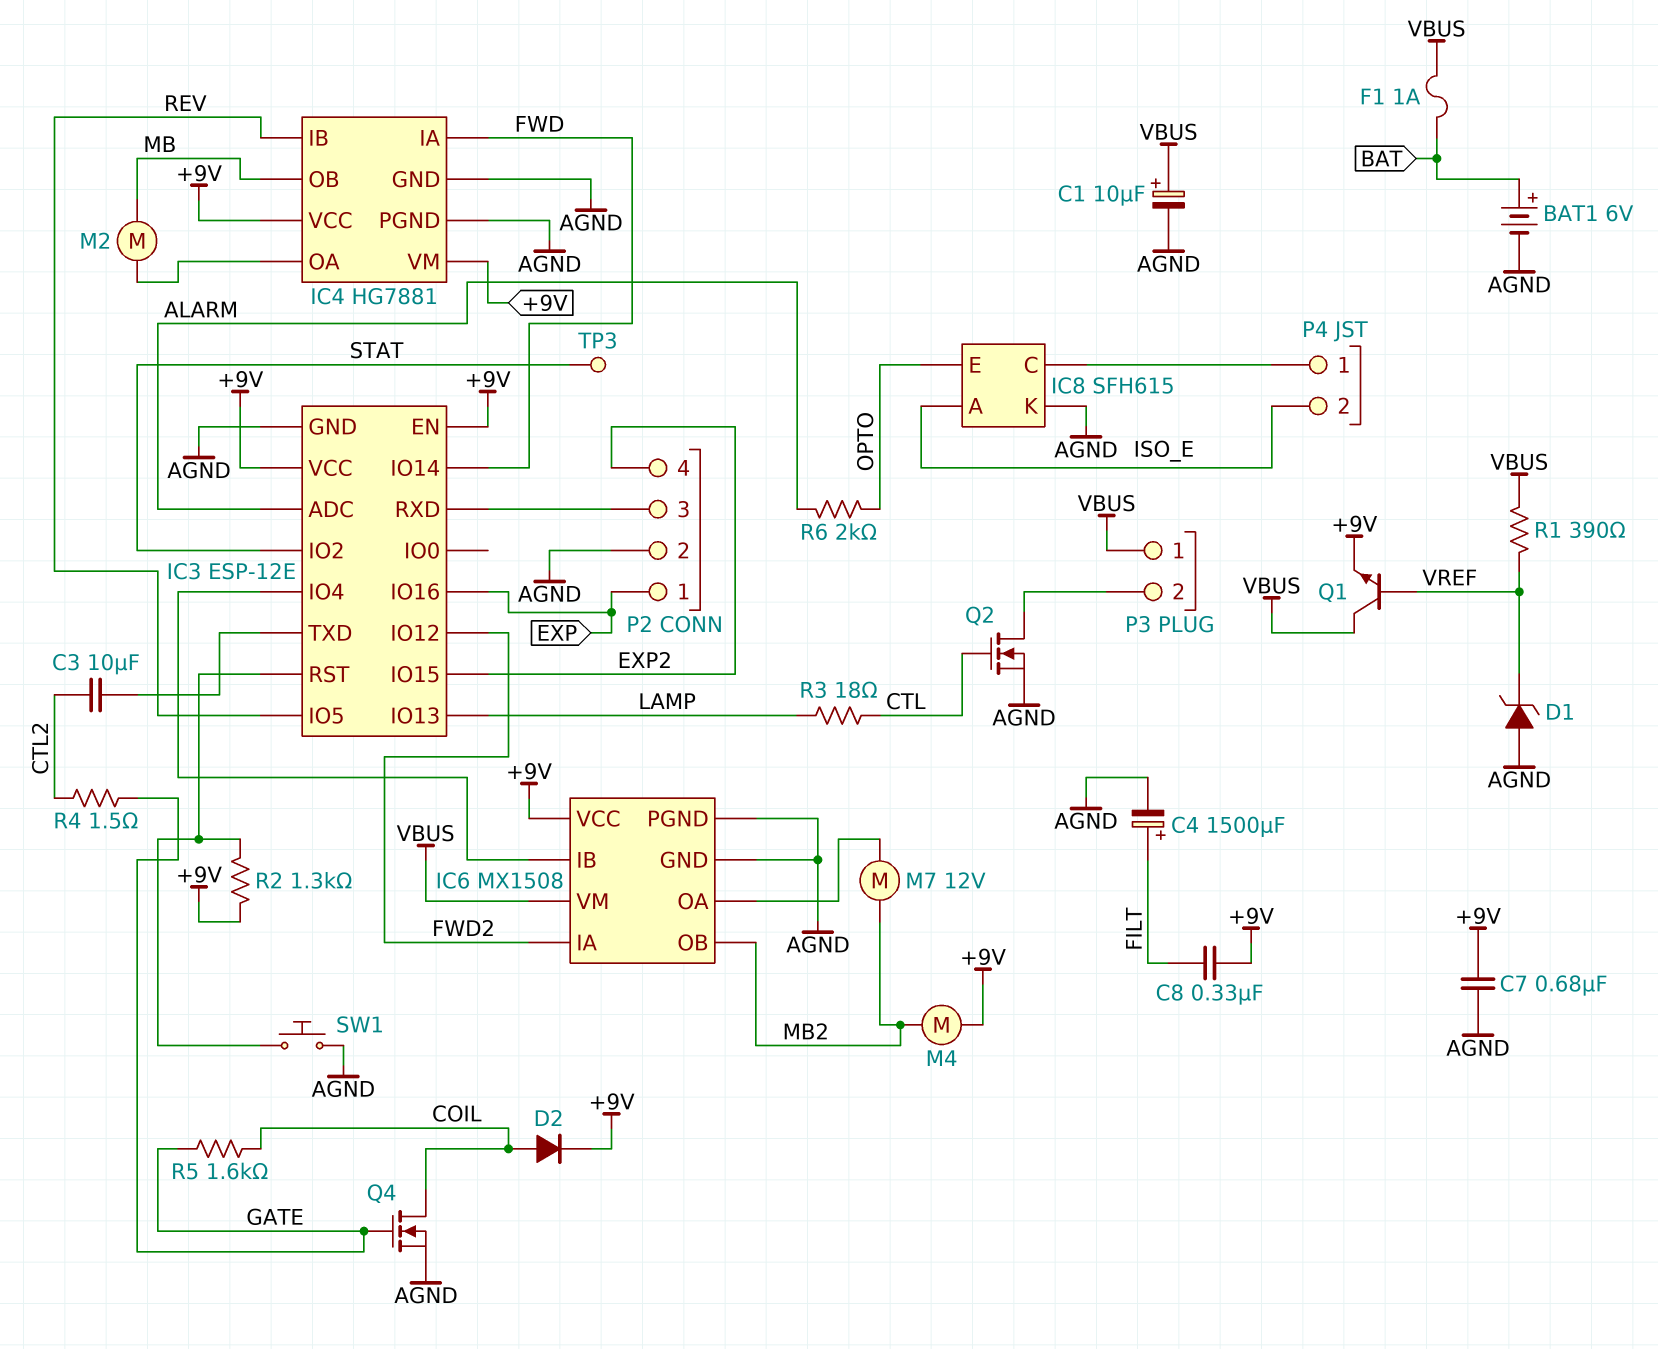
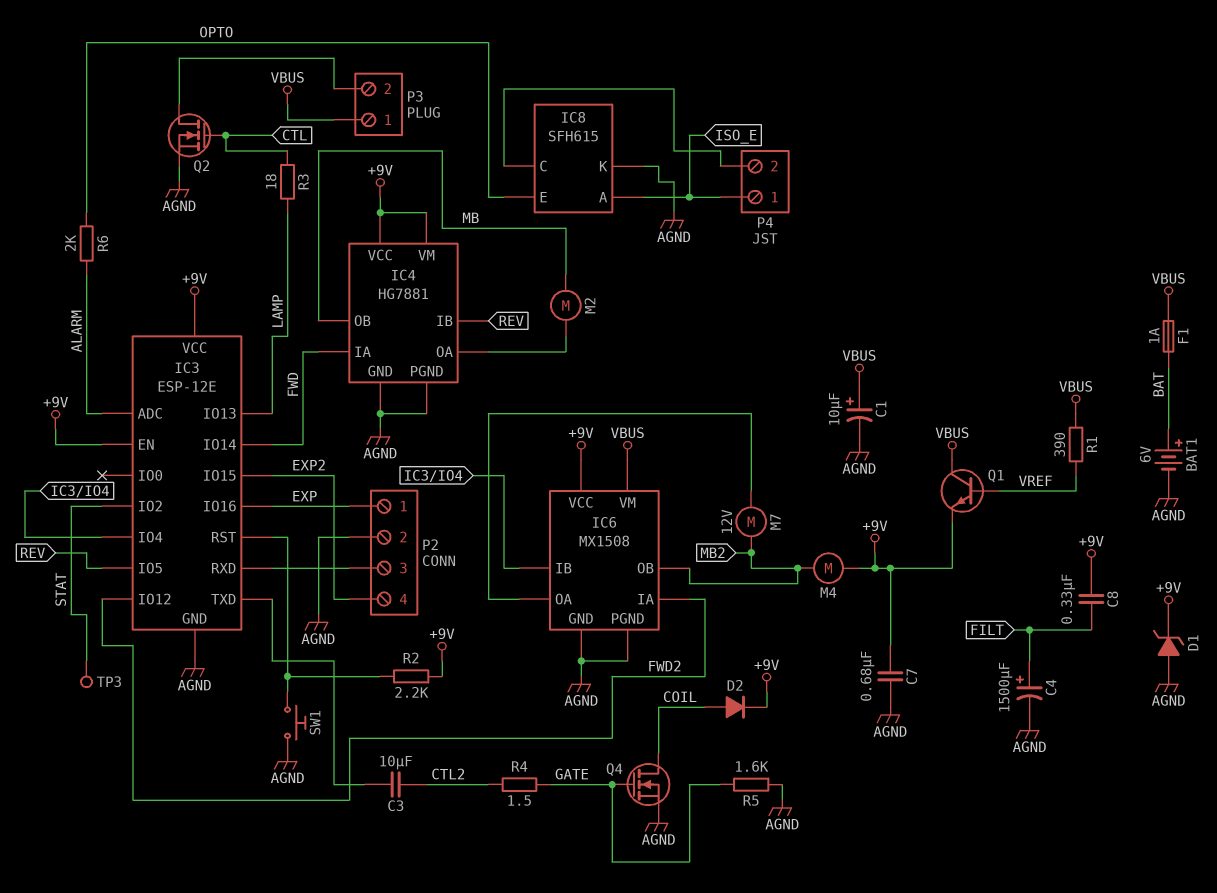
D1: zener (A AGND, K VREF) -> zener (A AGND, K +9V)
P4 pin 1: IC8/C -> ISO_E
P4 pin 2: ISO_E -> IC8/C
R2: 1.3k (+9V, IC3/RST) -> 2.2k (+9V, IC3/RST)
R5: 1.6k (COIL, GATE) -> 1.6k (AGND, GATE)

